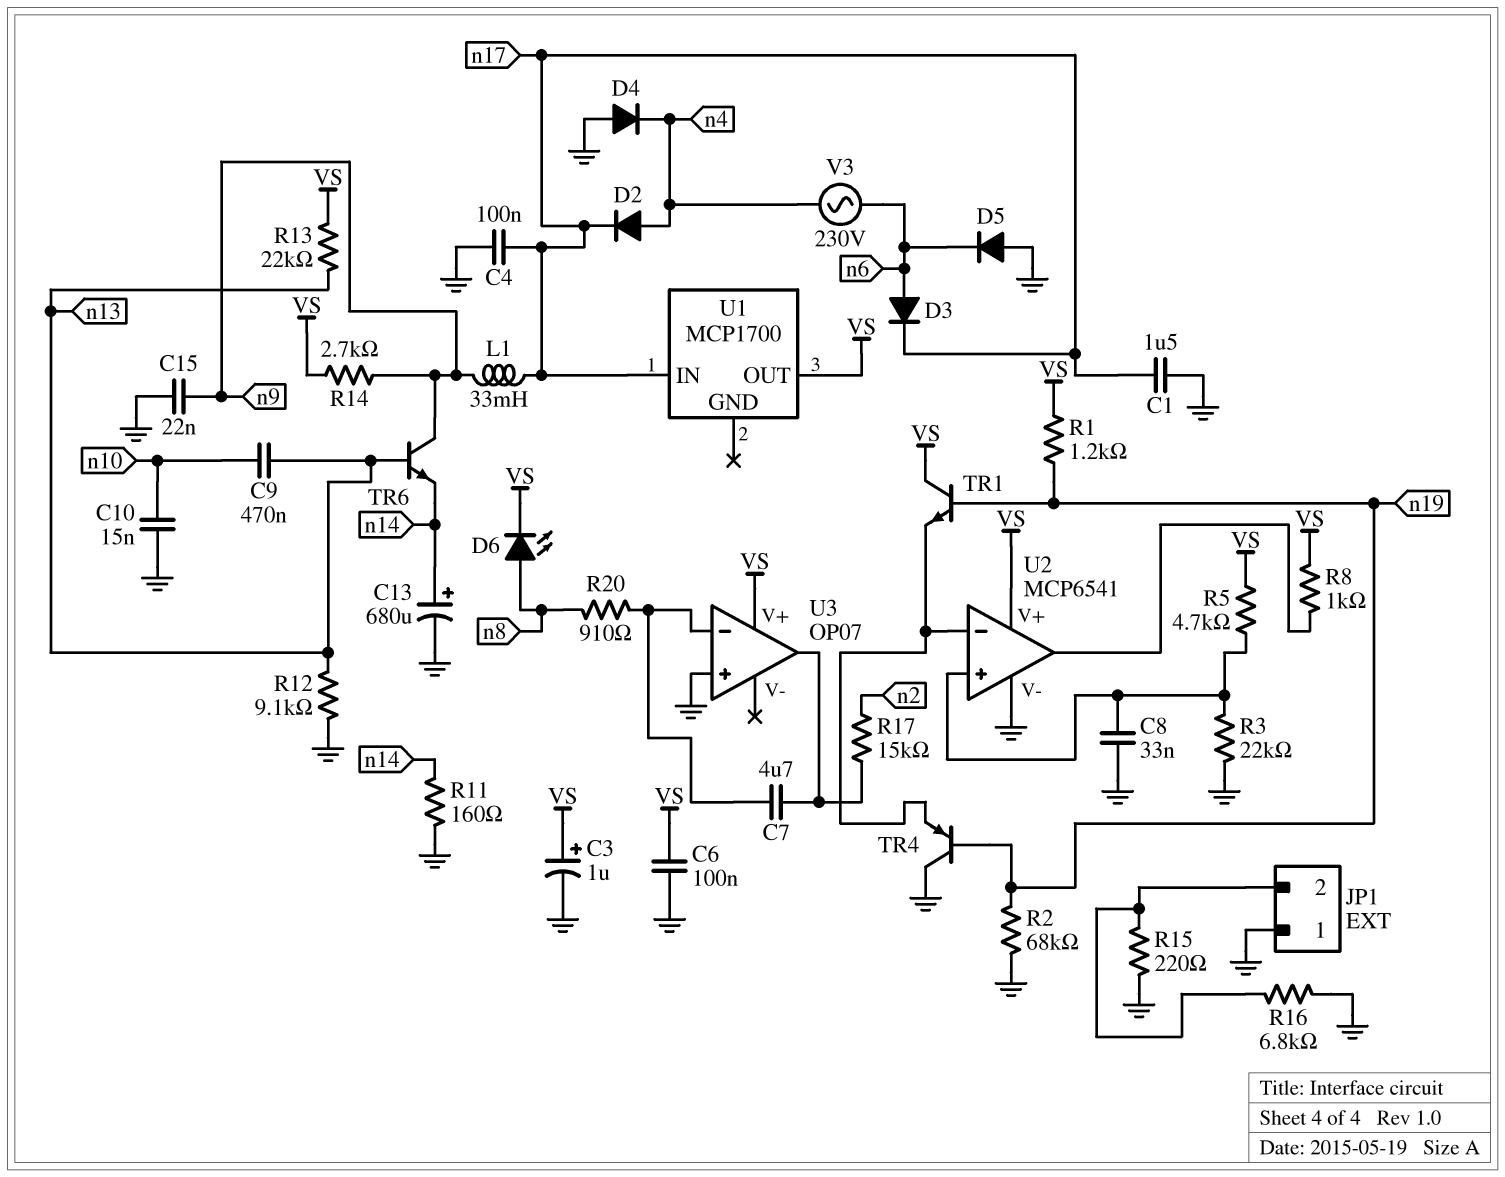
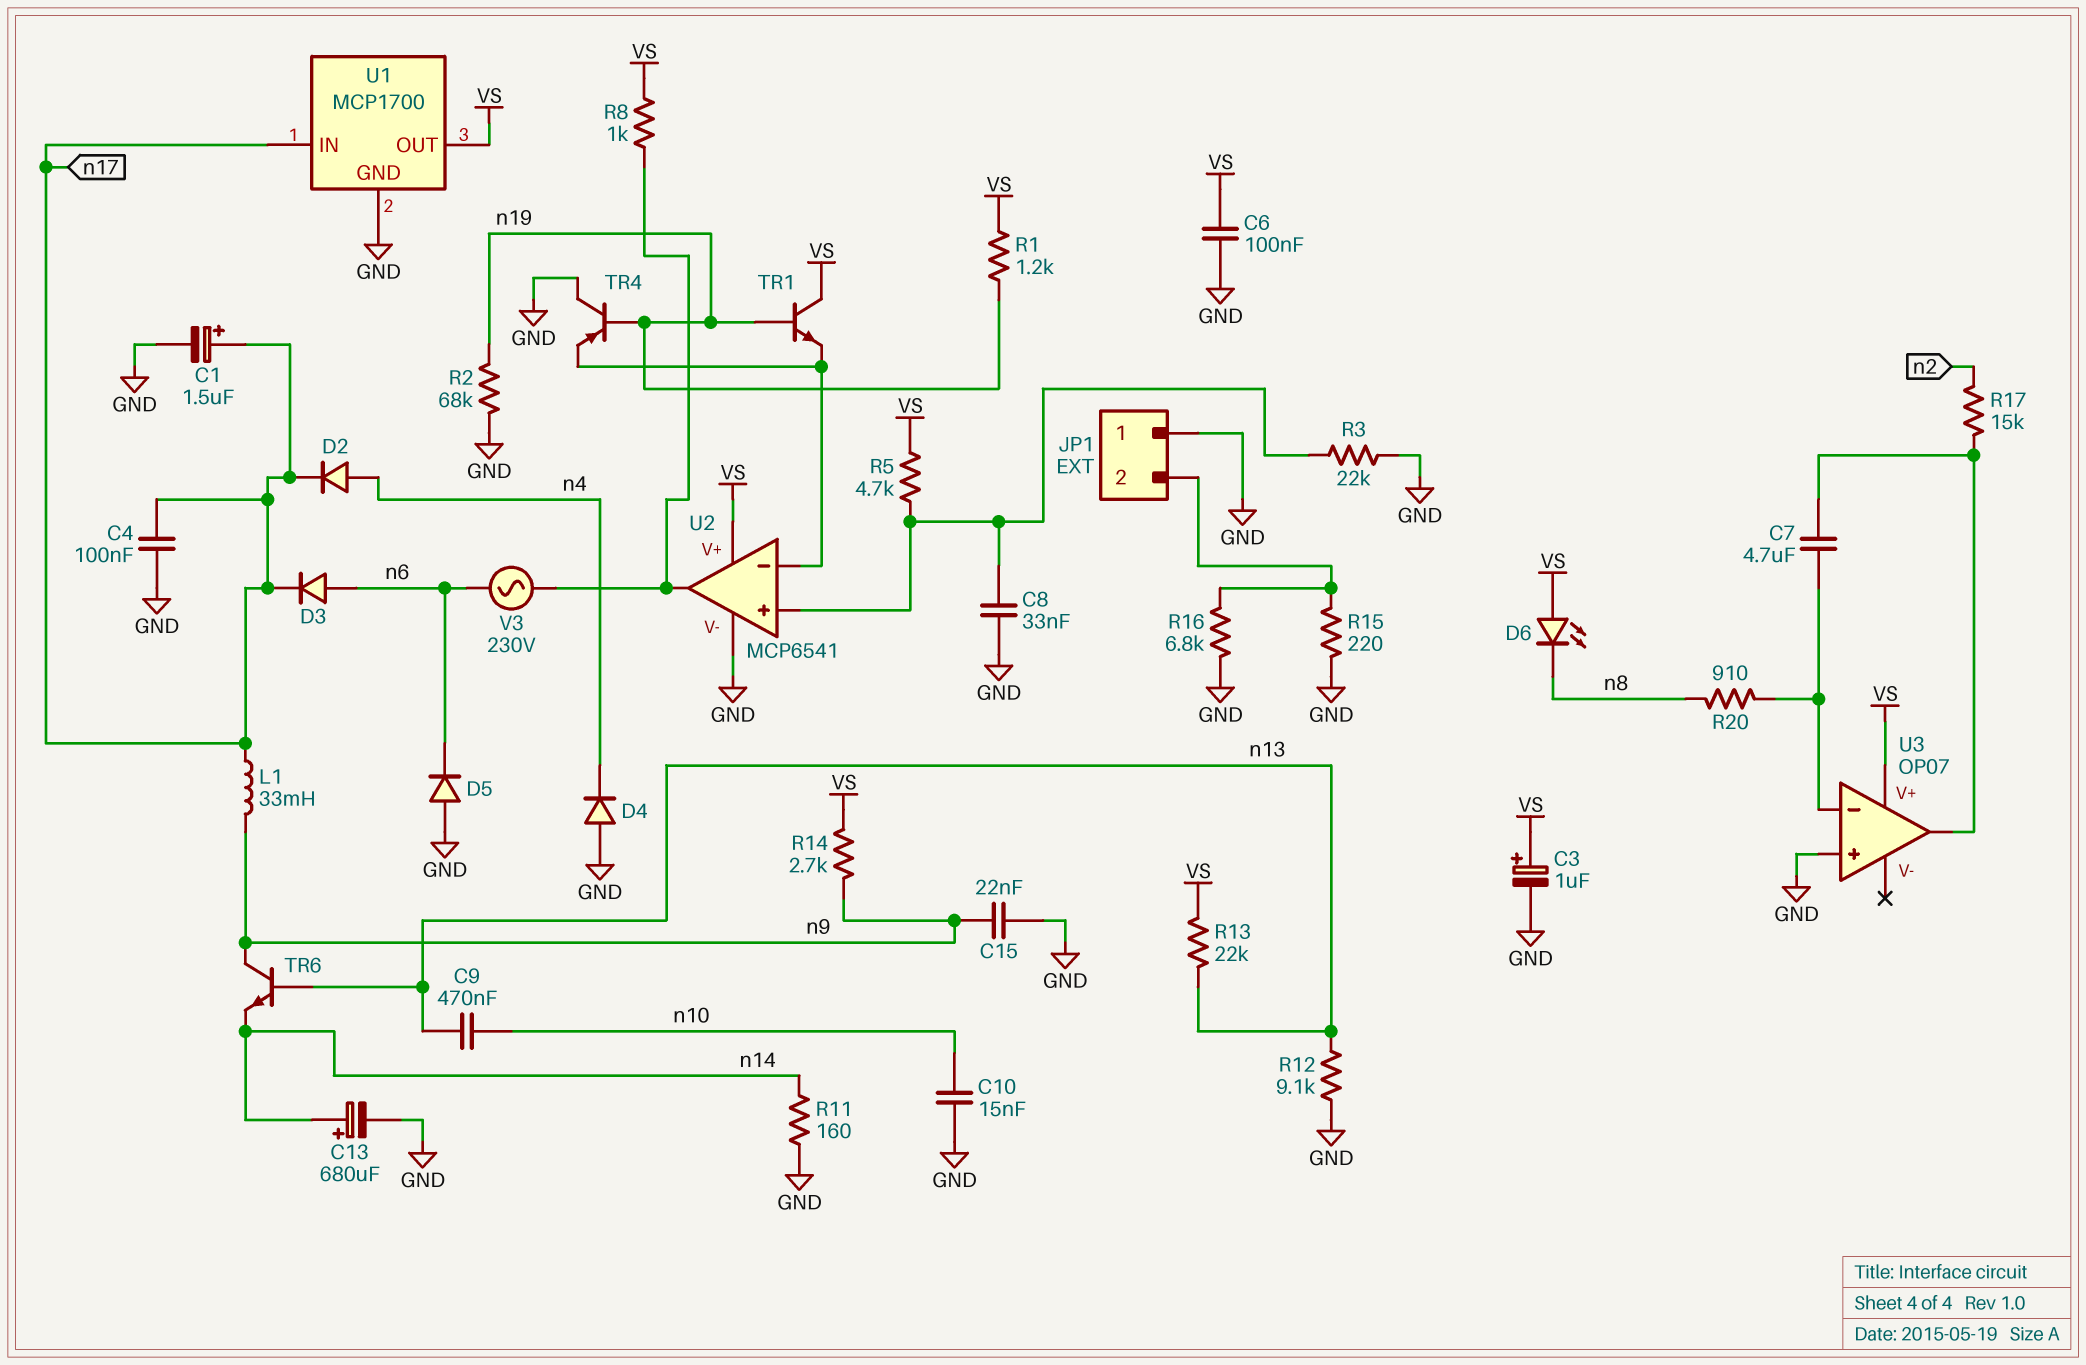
C1: 1.5uF (GND, n17) -> 1.5uF (plus n17, minus GND)
D6: LED (A n8, K VS) -> LED (A VS, K n8)
U1 pin GND: none -> GND
V3: AC 230V (n4, n6) -> AC 230V (U2/out, n6)

